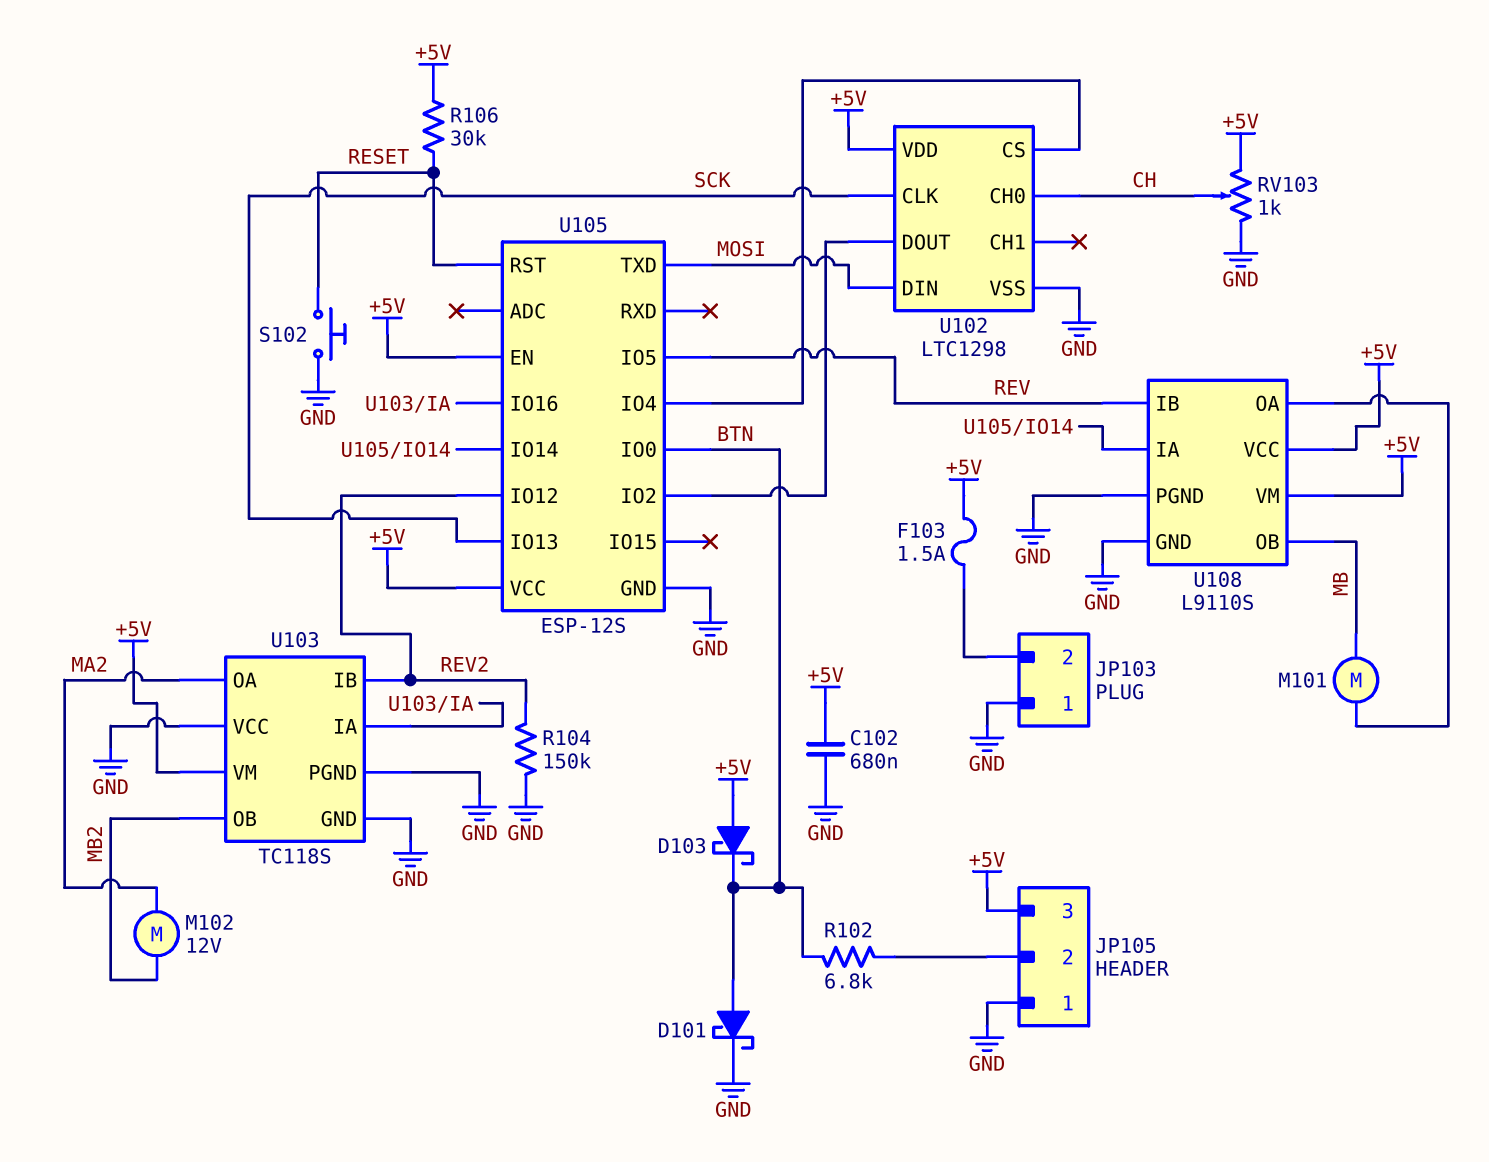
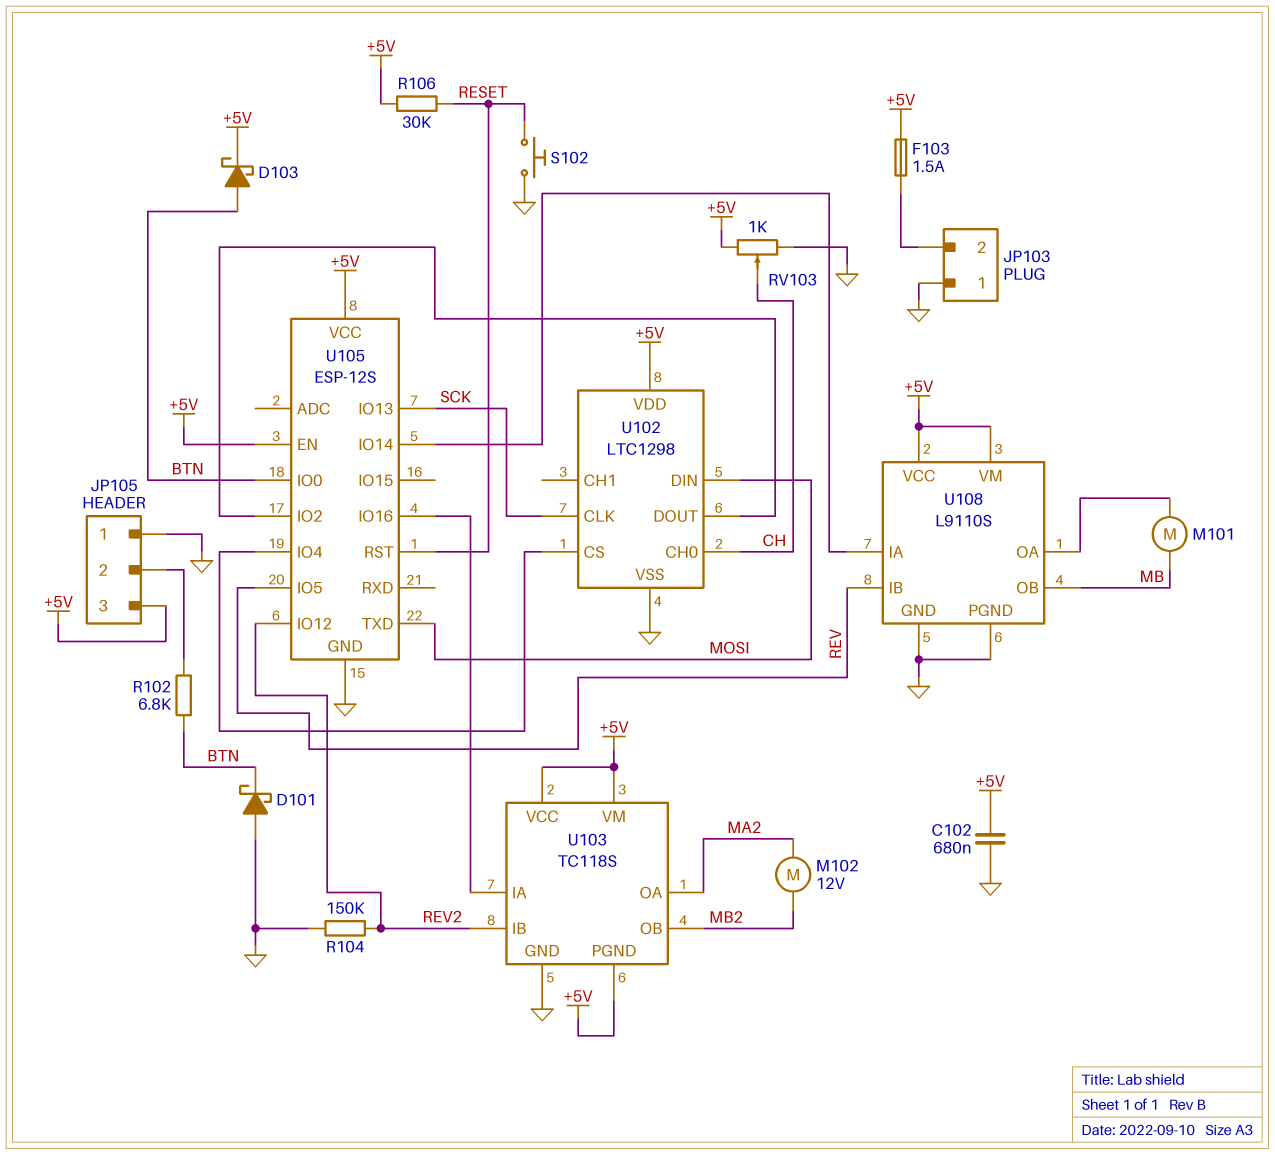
D101: schottky (A BTN, K GND) -> schottky (A GND, K BTN)
D103: schottky (A +5V, K BTN) -> schottky (A BTN, K +5V)
U103 pin PGND: GND -> +5V
U103 pin VCC: GND -> +5V

